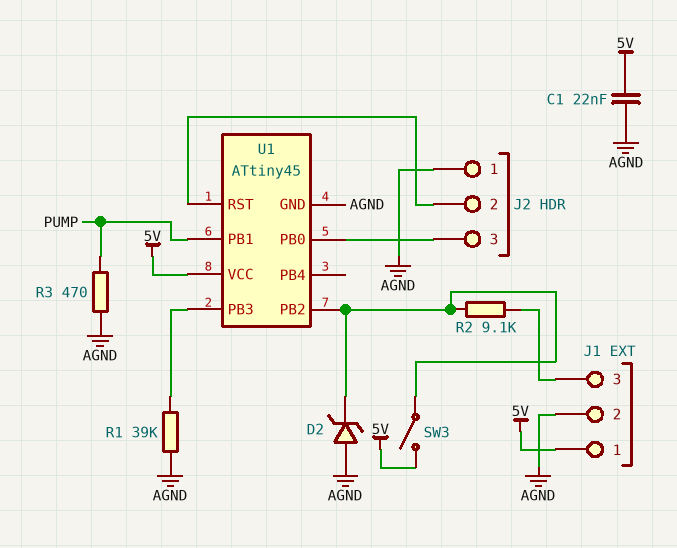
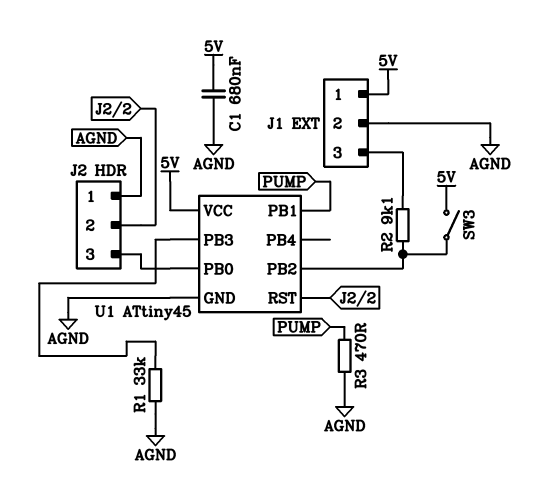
C1: 22nF (5V, AGND) -> 680nF (5V, AGND)
D2: zener (A AGND, K U1/PB2) -> none
R1: 39k (AGND, U1/PB3) -> 33k (AGND, U1/PB3)

